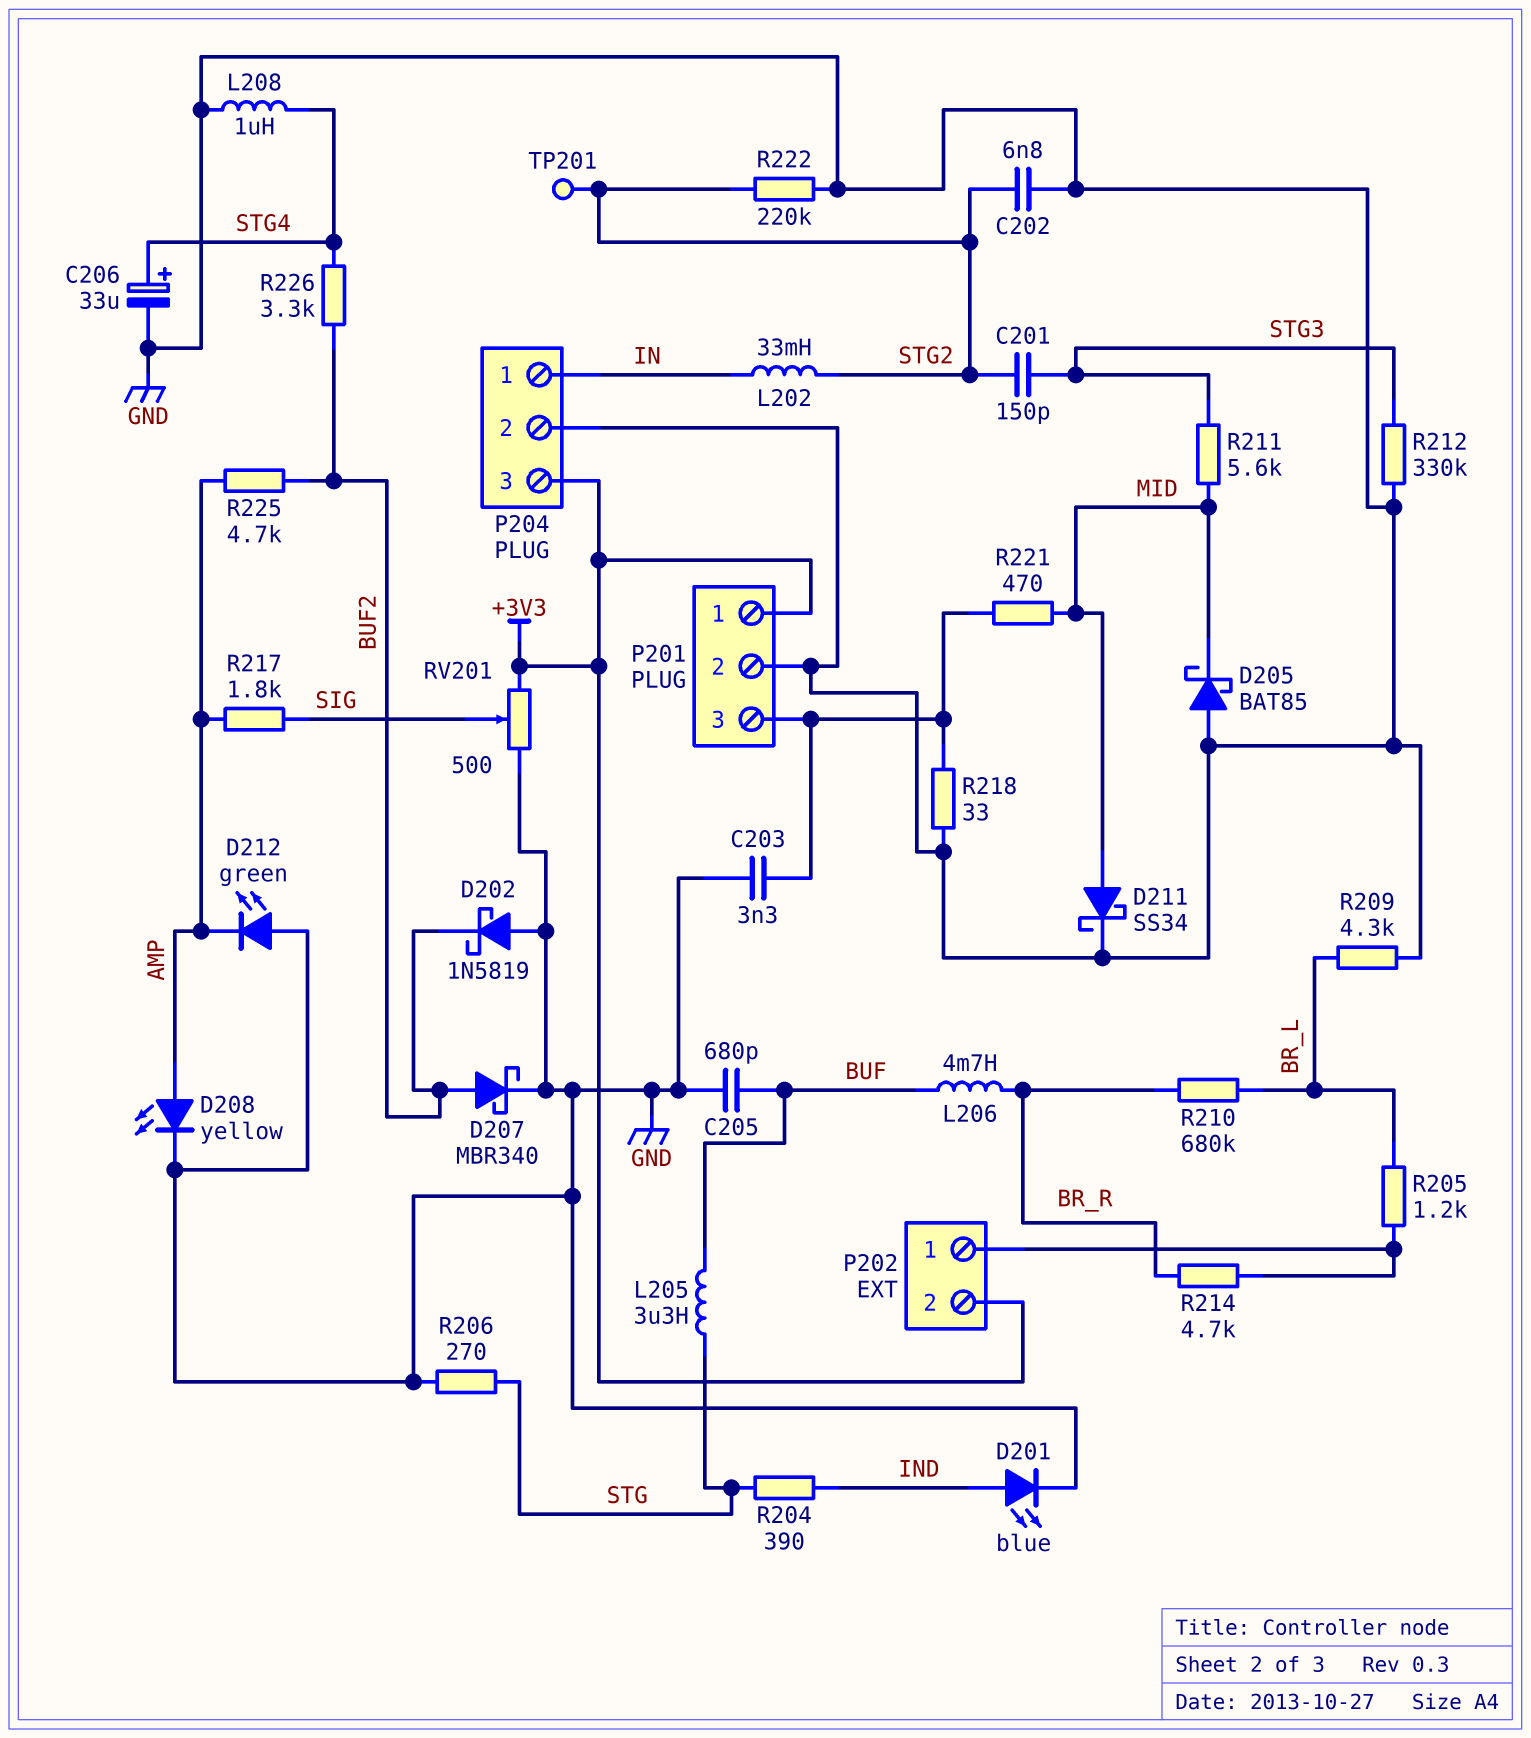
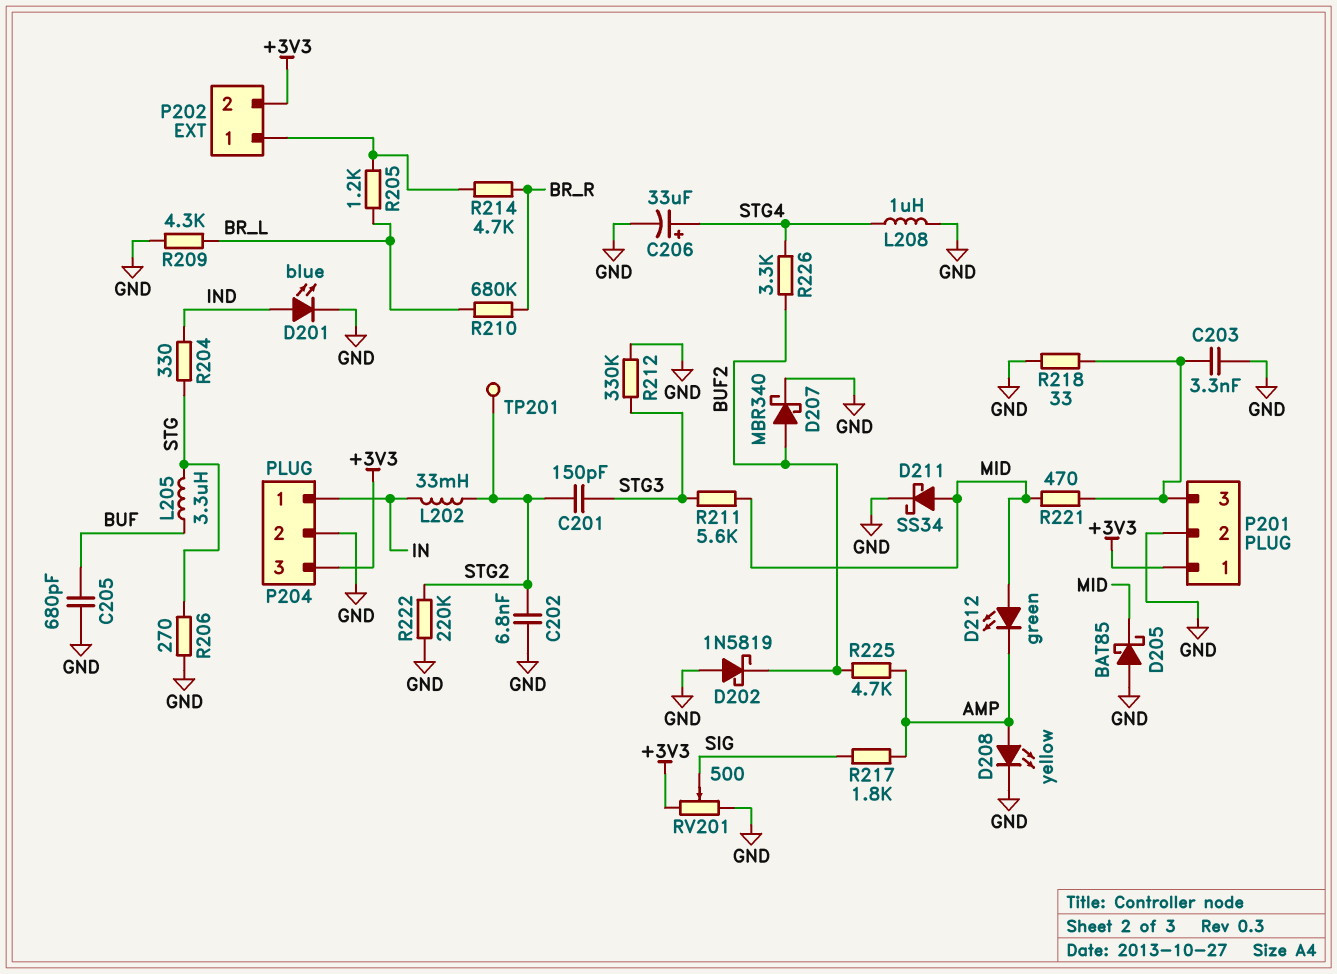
D212: LED green (A GND, K AMP) -> LED green (A MID, K AMP)
L206: 4.7mH (BR_R, BUF) -> none
R204: 390 (IND, STG) -> 330 (IND, STG)

